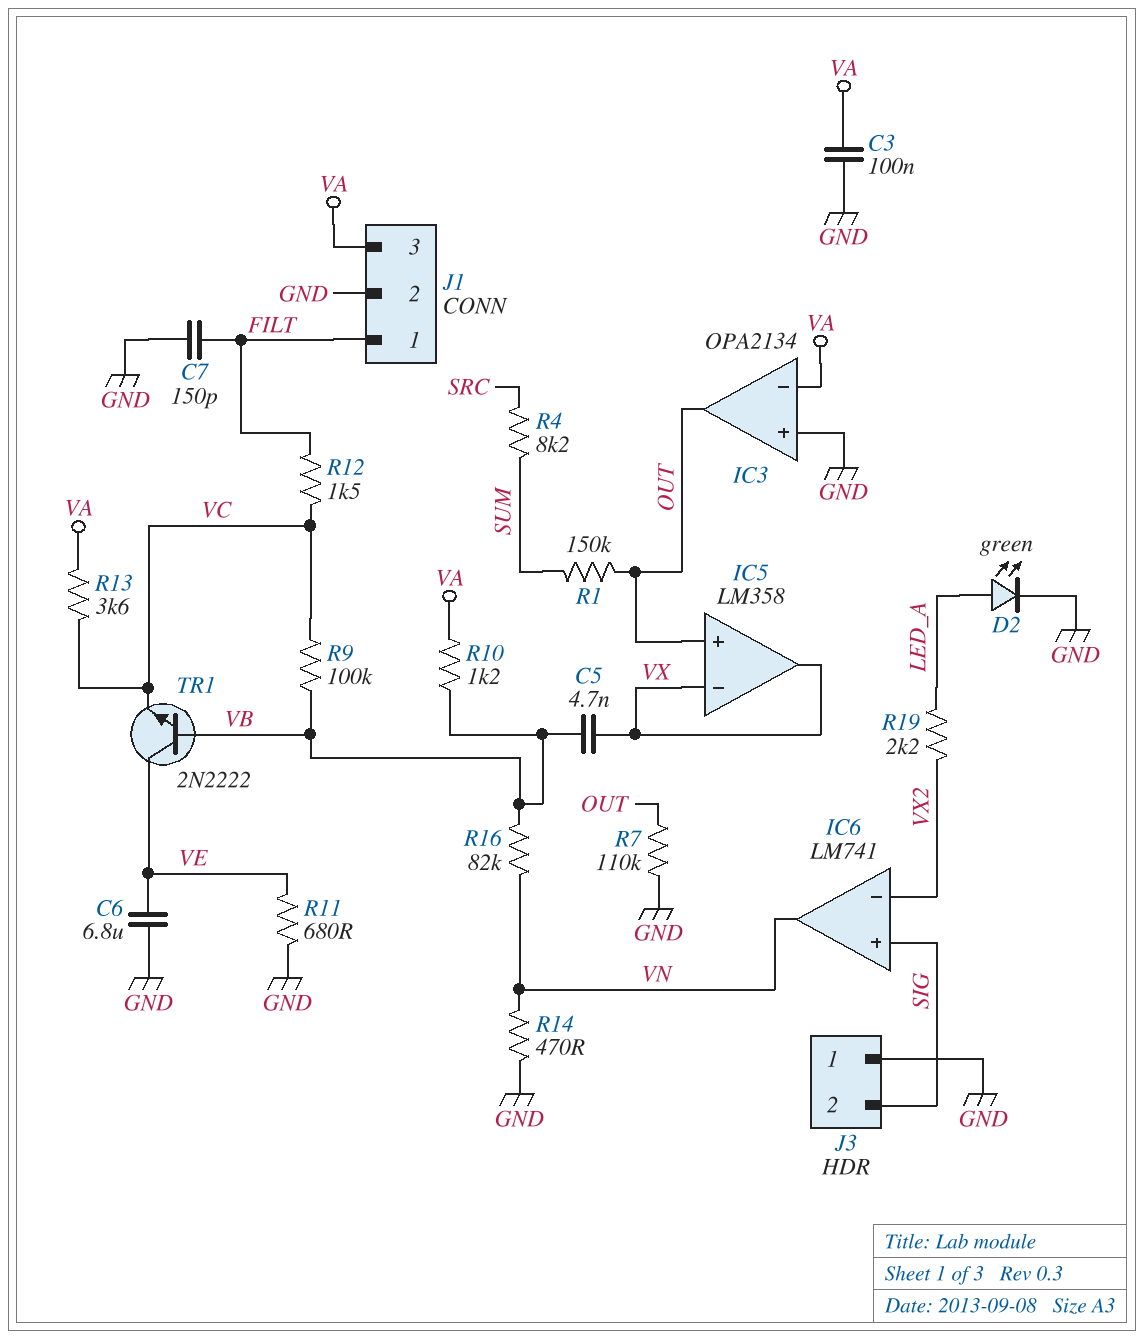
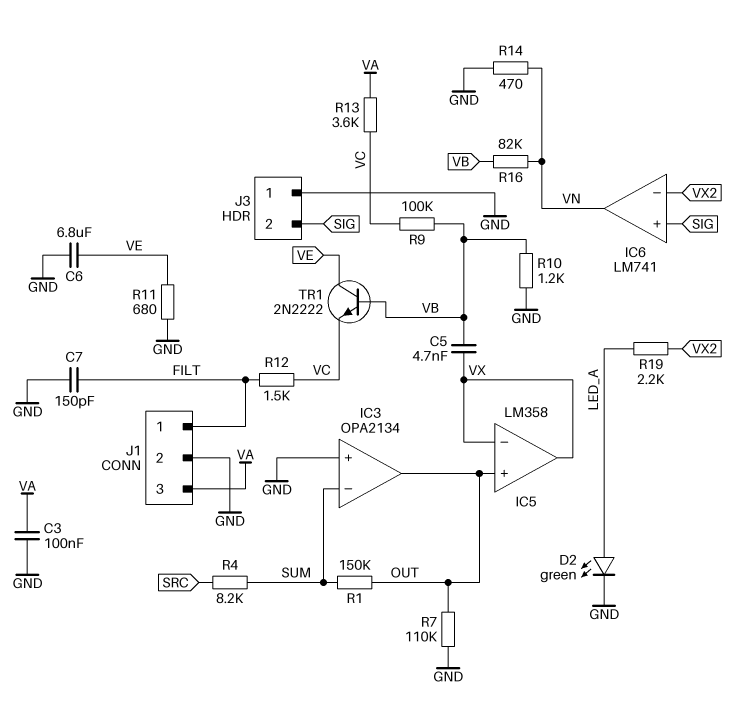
IC3 pin in-: VA -> SUM
R10: 1.2k (VA, VB) -> 1.2k (GND, VB)

